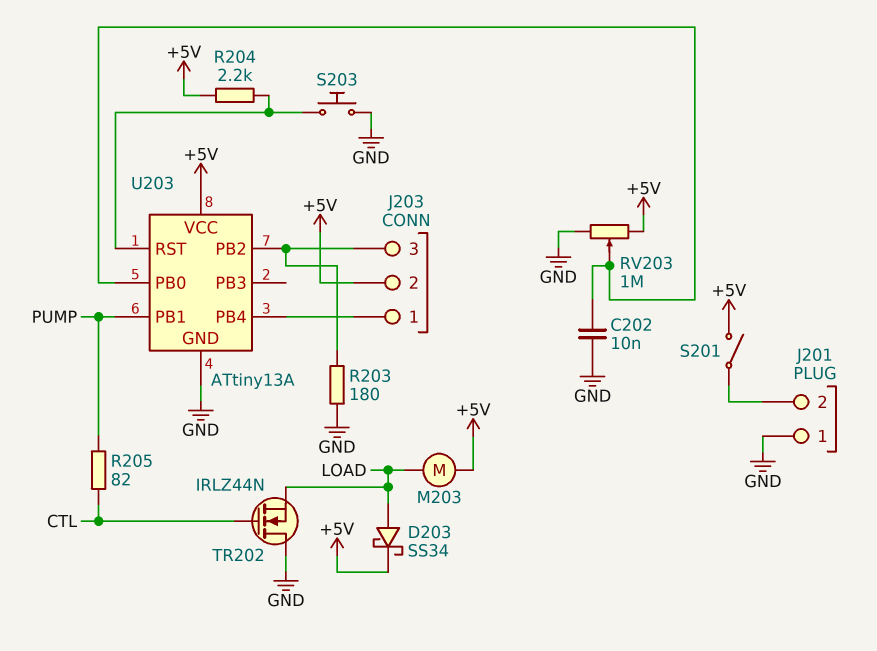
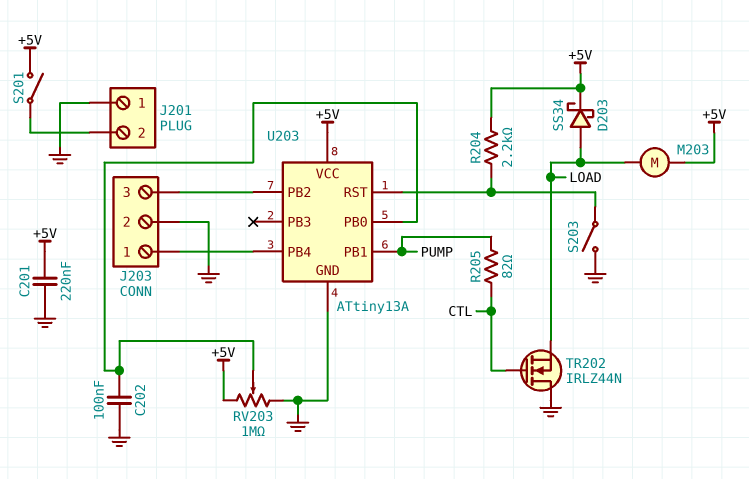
C201: none -> 220nF (+5V, GND)
C202: 10nF (GND, U203/PB0) -> 100nF (GND, U203/PB0)
J203 pin 2: +5V -> GND
R203: 180 (GND, J203/3) -> none
S203: button (GND, U203/RST) -> switch (GND, U203/RST)

